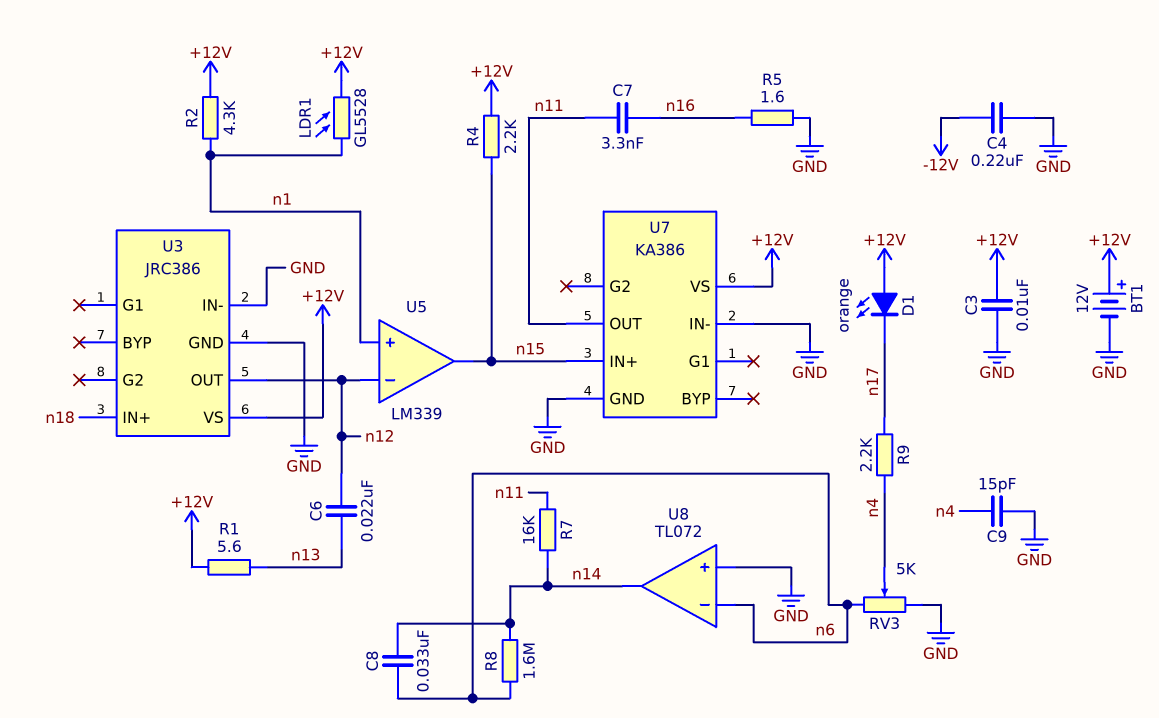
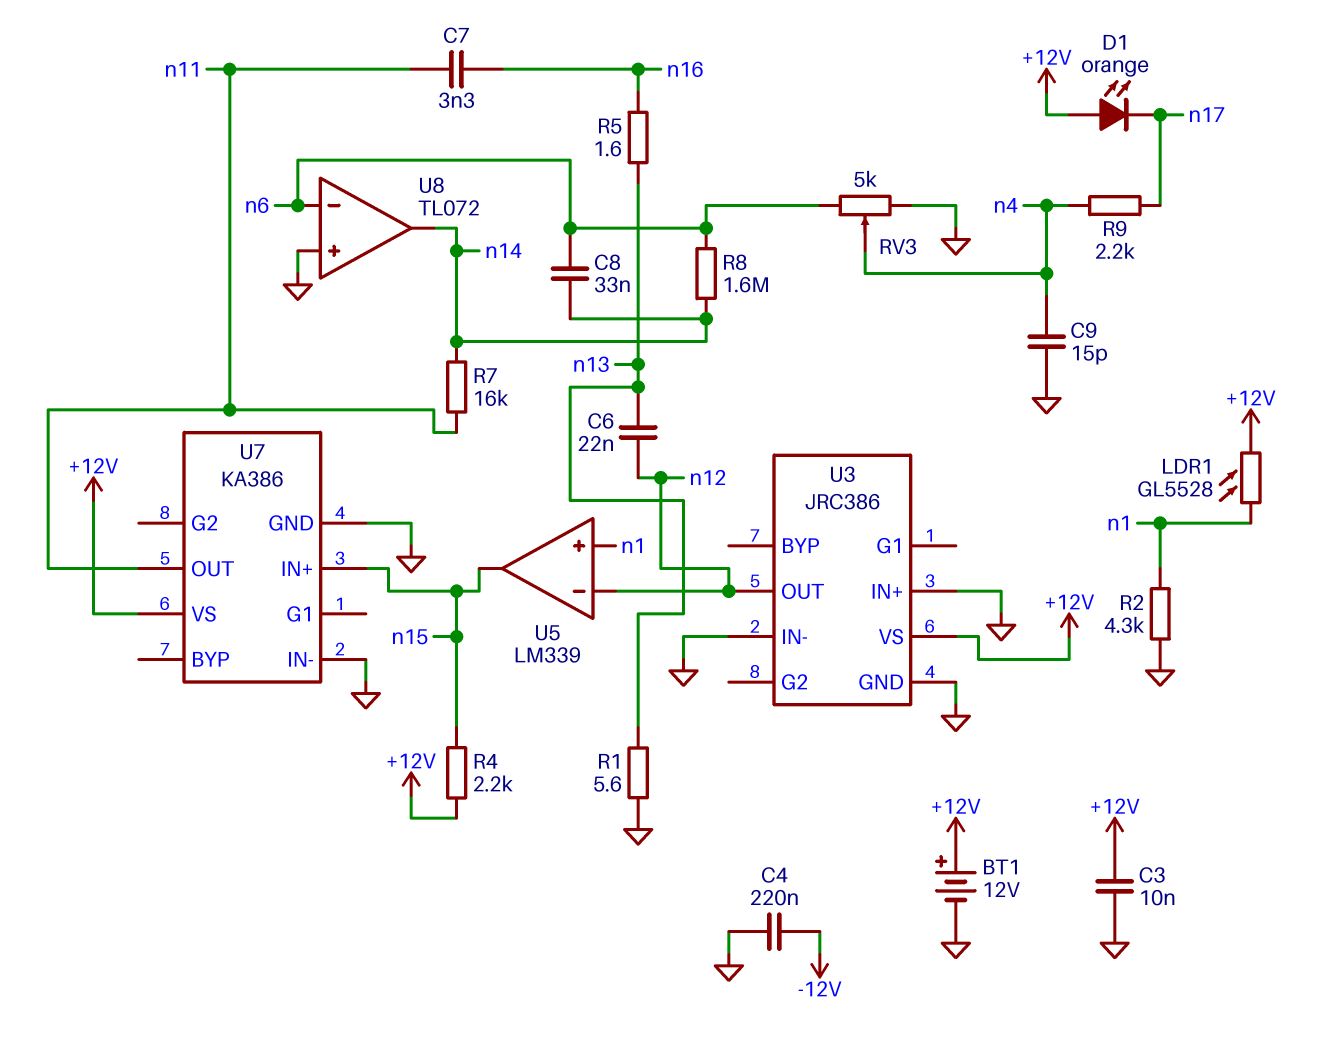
R1: 5.6 (+12V, n13) -> 5.6 (GND, n13)
R2: 4.3k (+12V, n1) -> 4.3k (GND, n1)
R5: 1.6 (GND, n16) -> 1.6 (n13, n16)
U3 pin IN+: n18 -> GND

